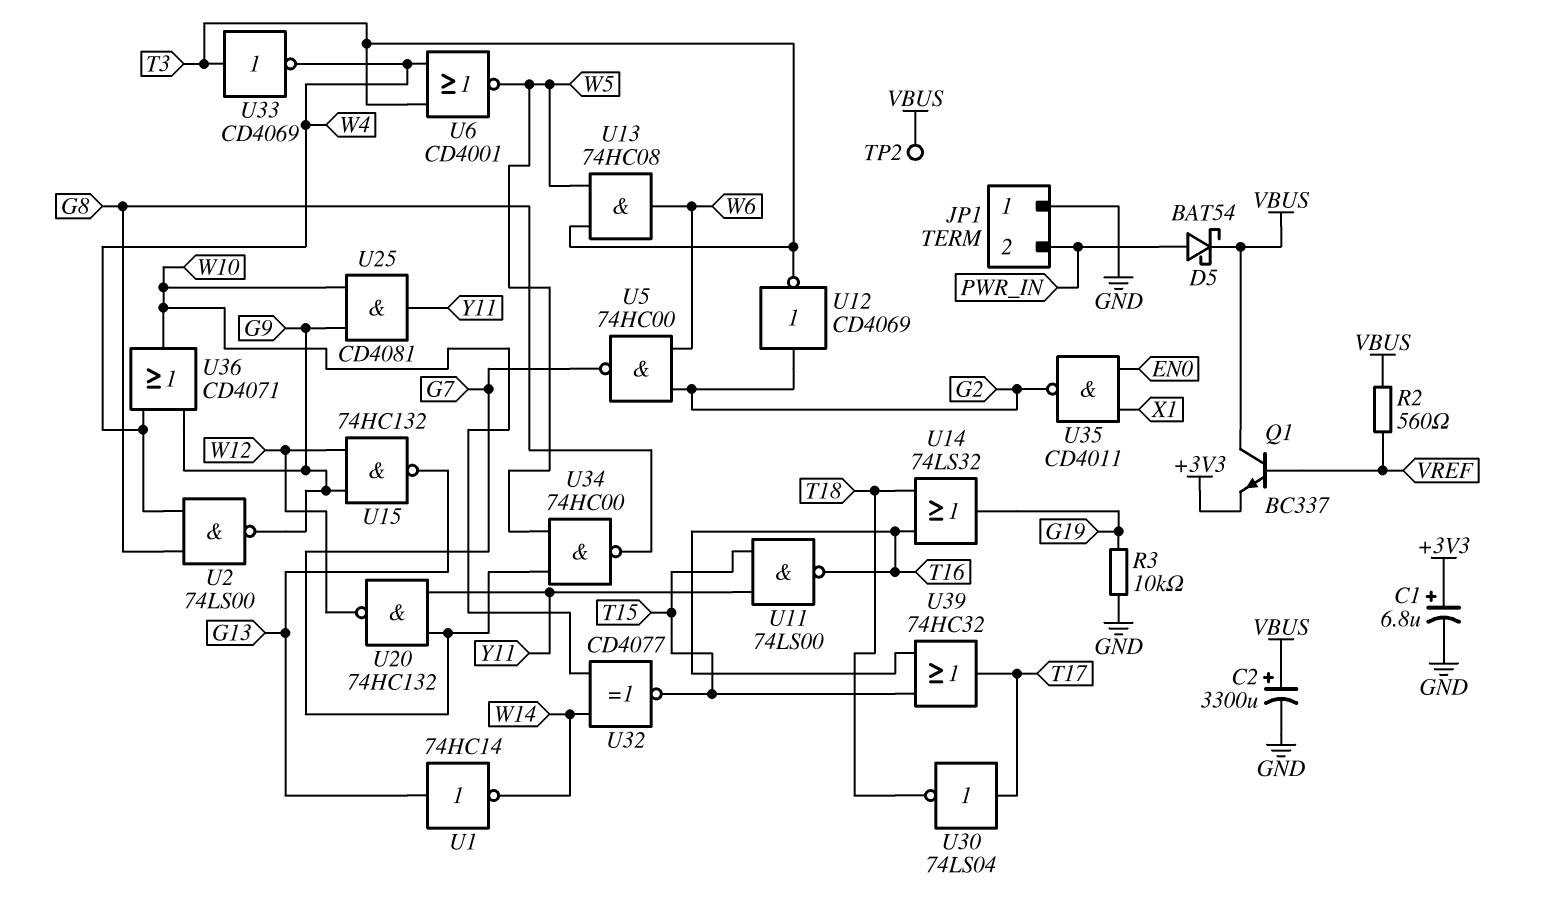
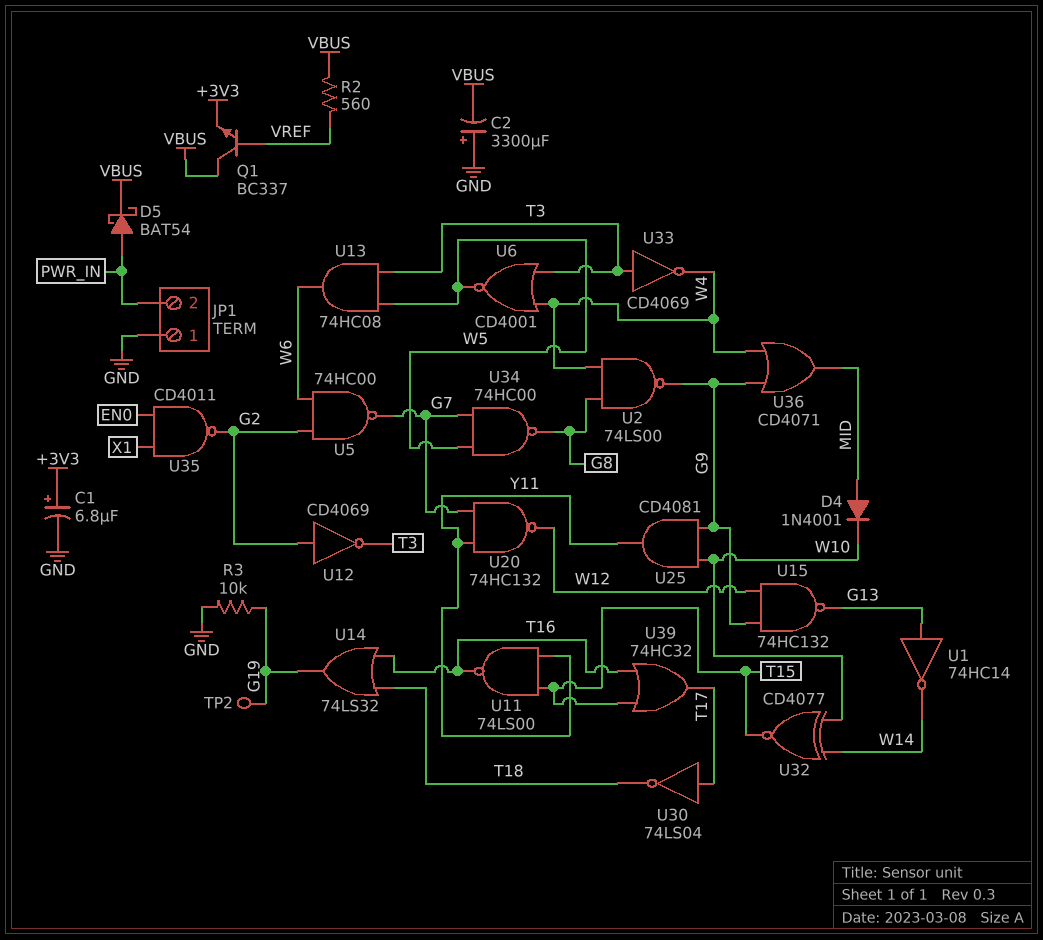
C2: 3300uF (plus VBUS, minus GND) -> 3300uF (plus GND, minus VBUS)
D4: none -> diode 1N4001 (A MID, K W10)
TP2: test point (VBUS) -> test point (G19)
U36: OR CD4071 (in G9, in W4, out W10) -> OR CD4071 (in G9, in W4, out MID)

